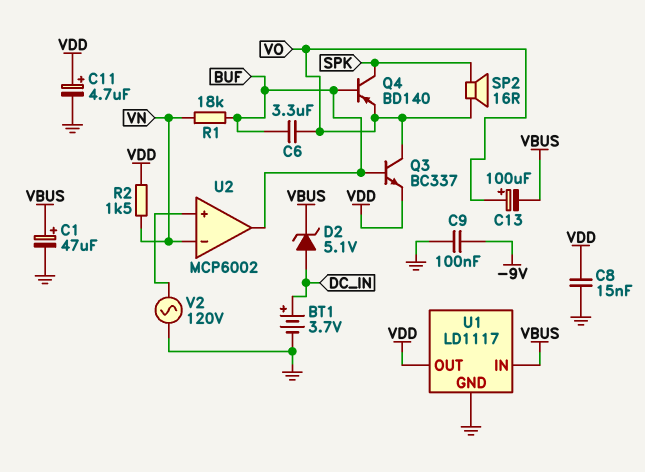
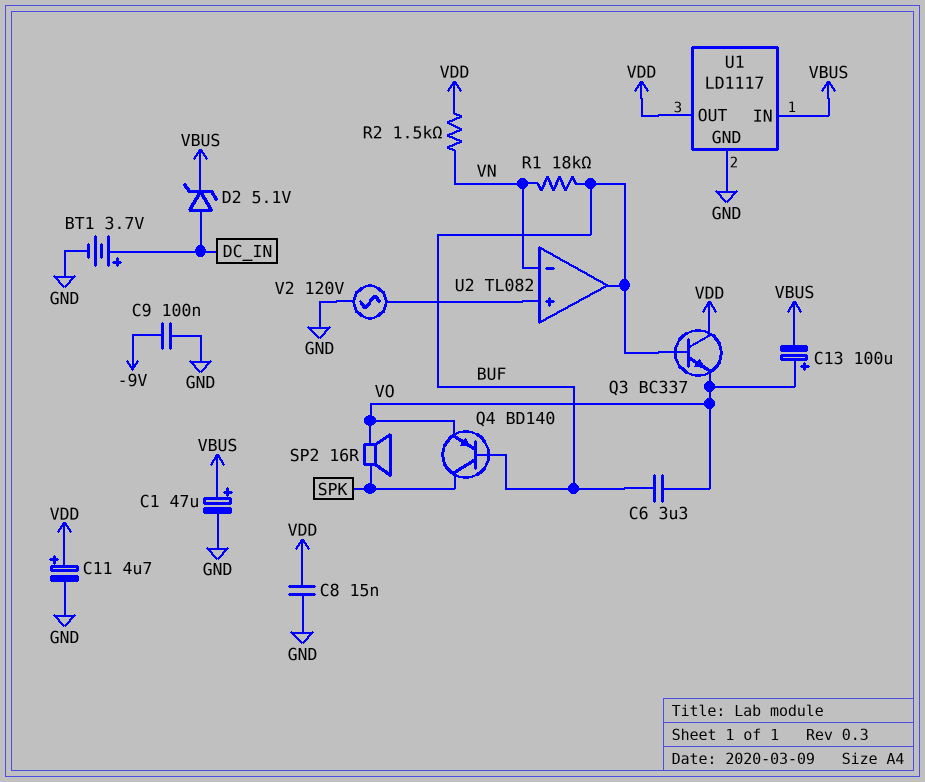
Q3: NPN BC337 (B BUF, C VO, E VDD) -> NPN BC337 (B BUF, C VDD, E VO)
U2: MCP6002 -> TL082

